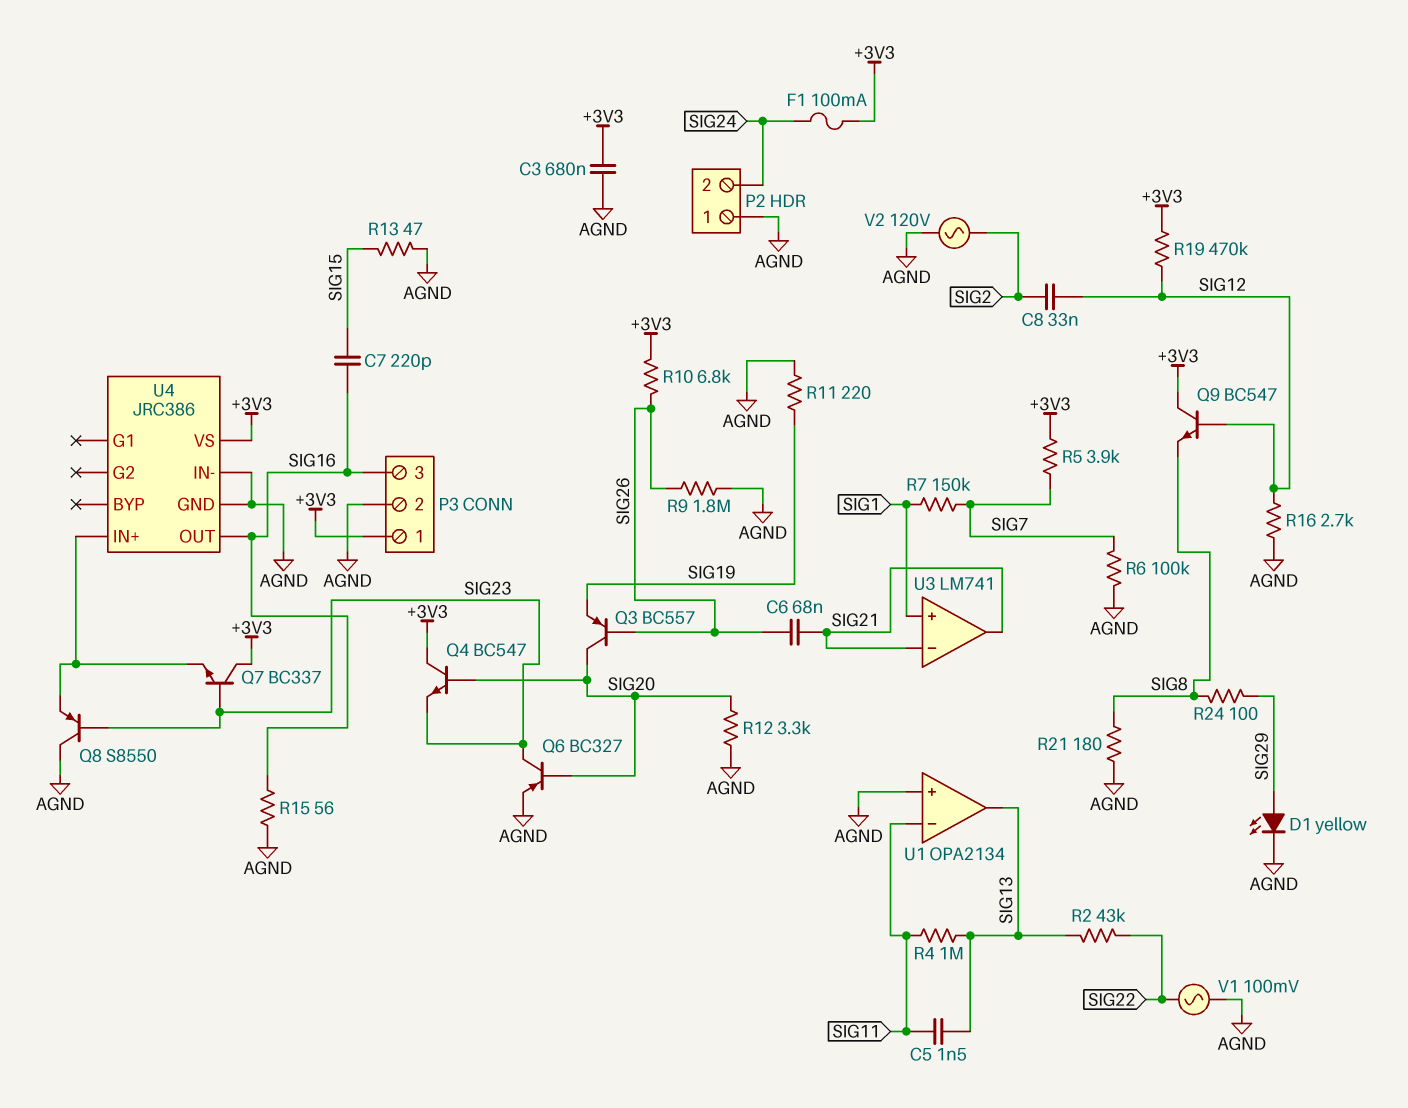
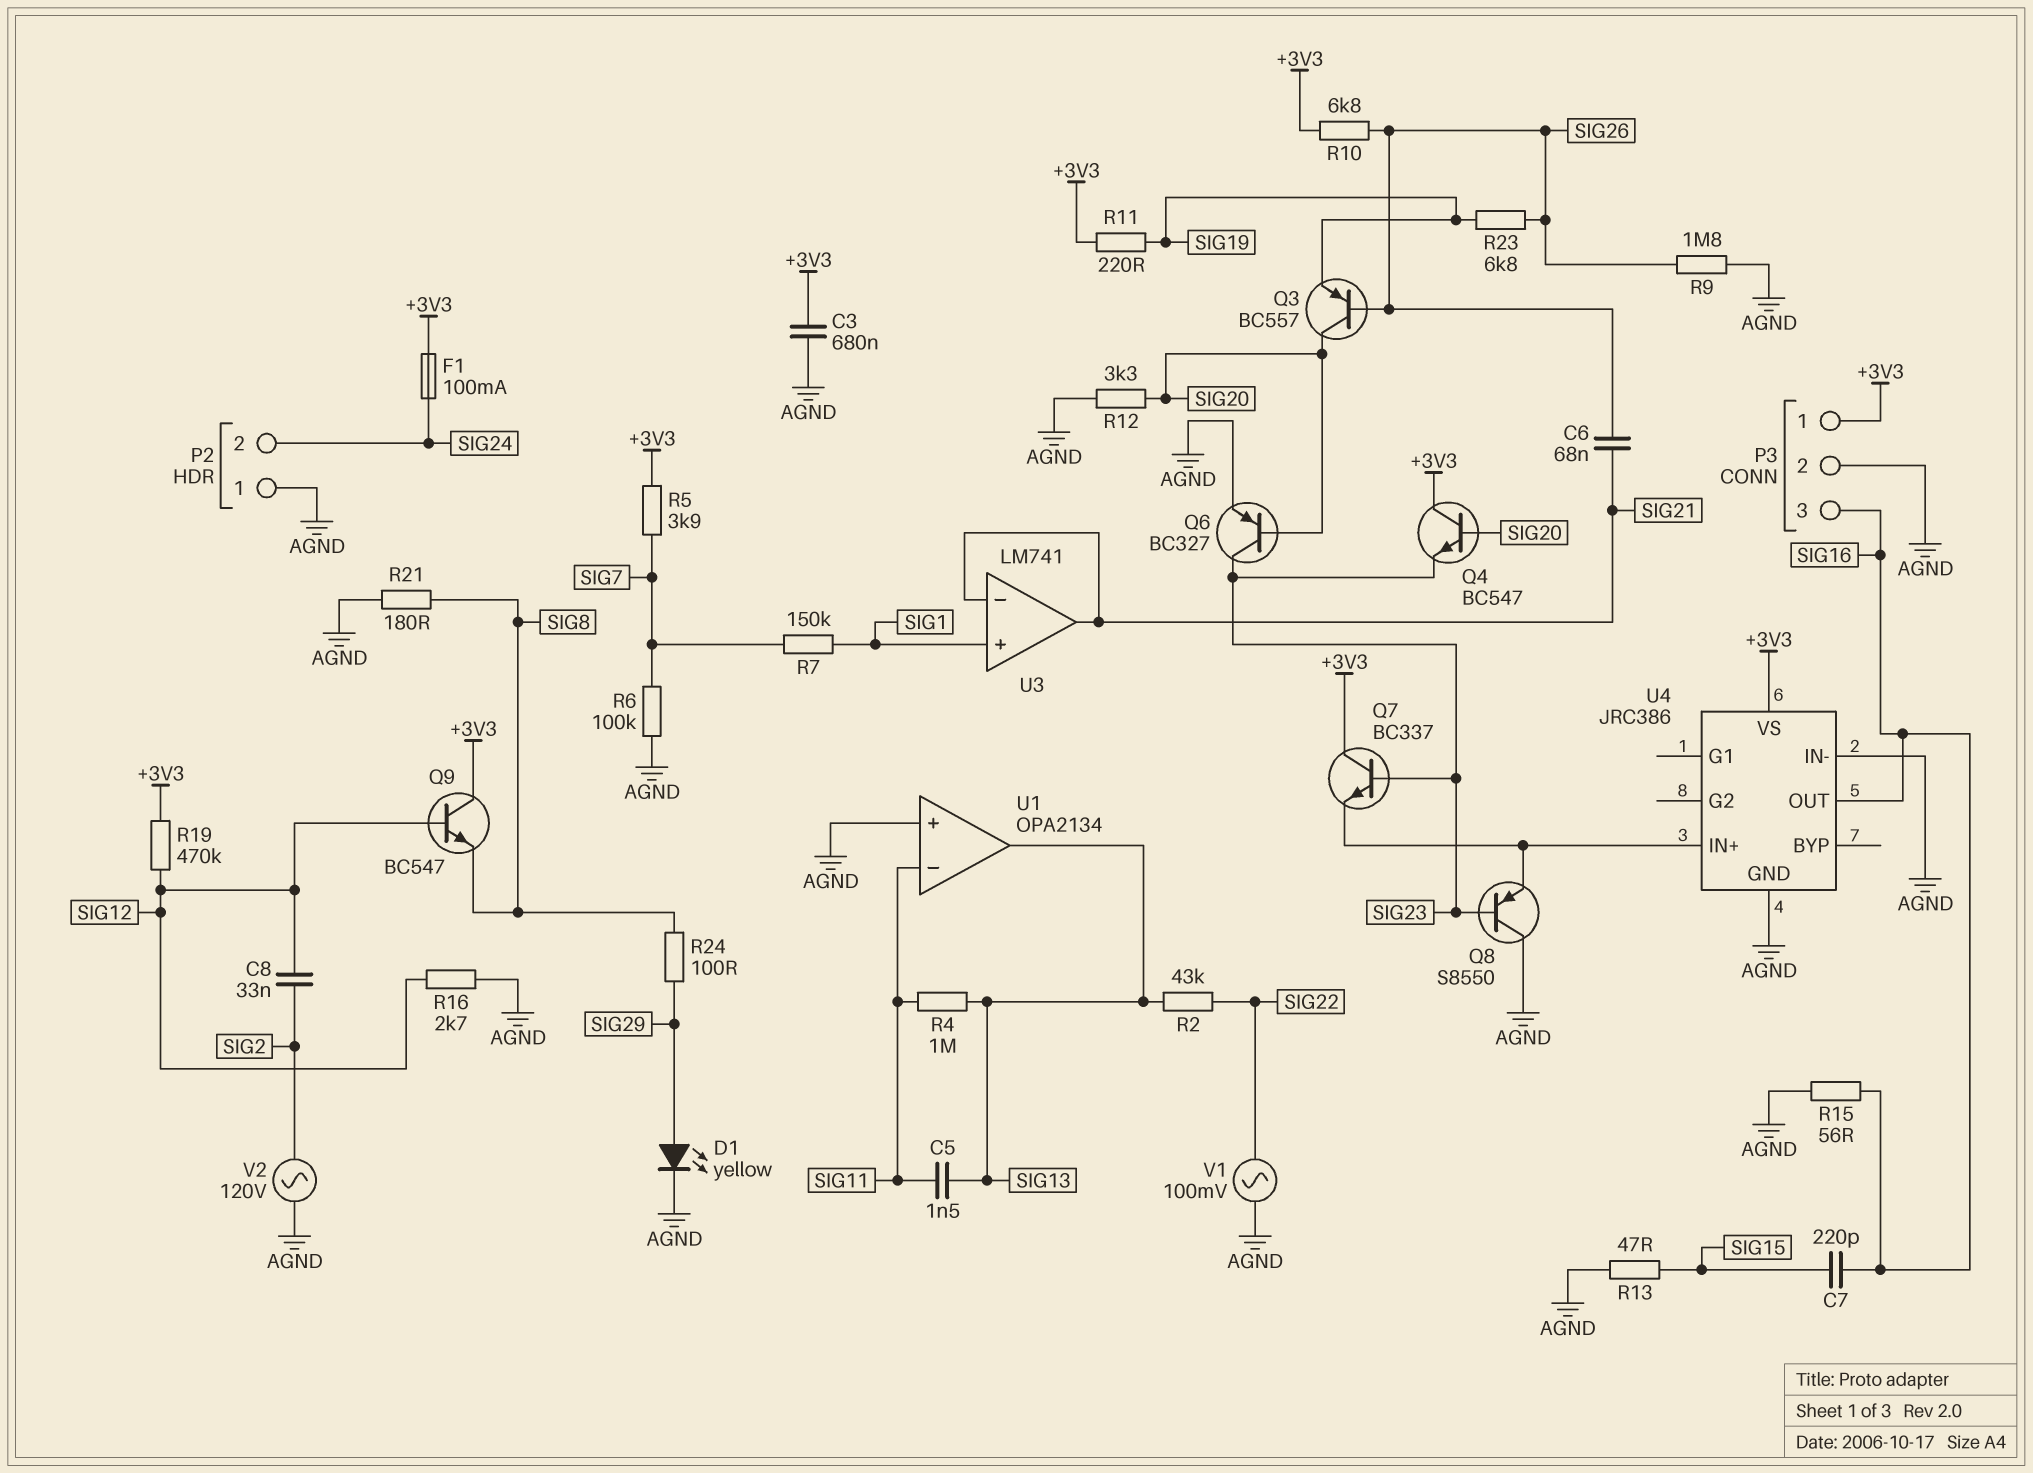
R11: 220 (AGND, SIG19) -> 220 (+3V3, SIG19)
R23: none -> 6.8k (SIG19, SIG26)

